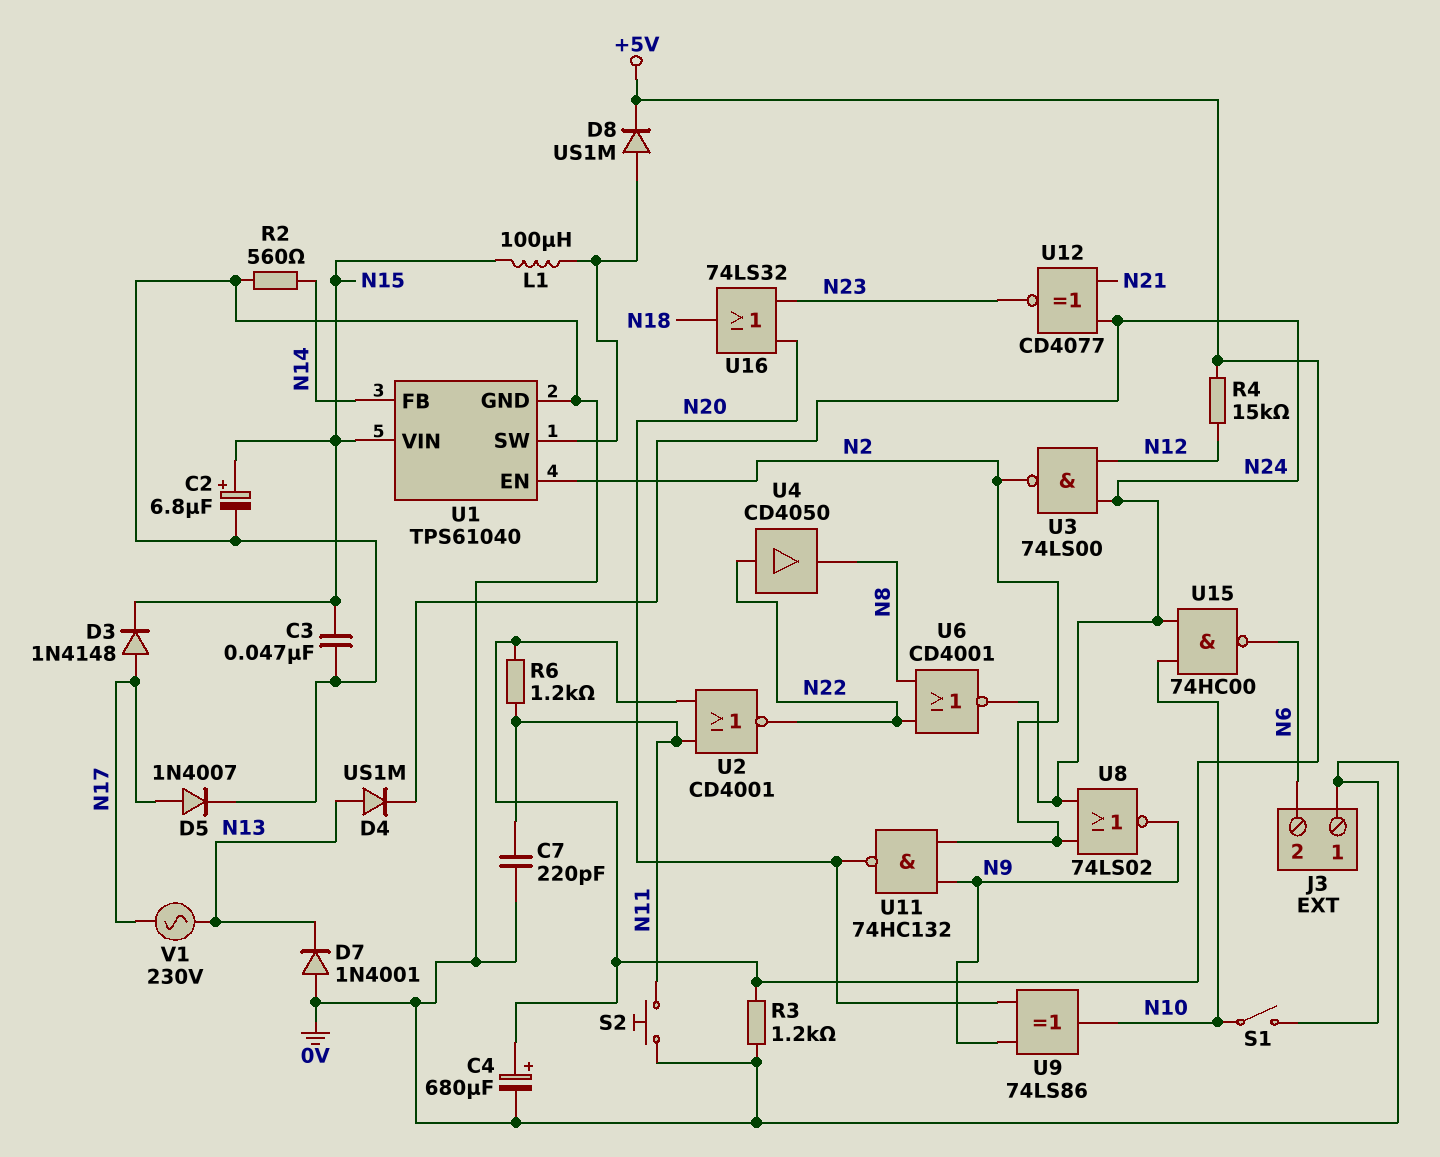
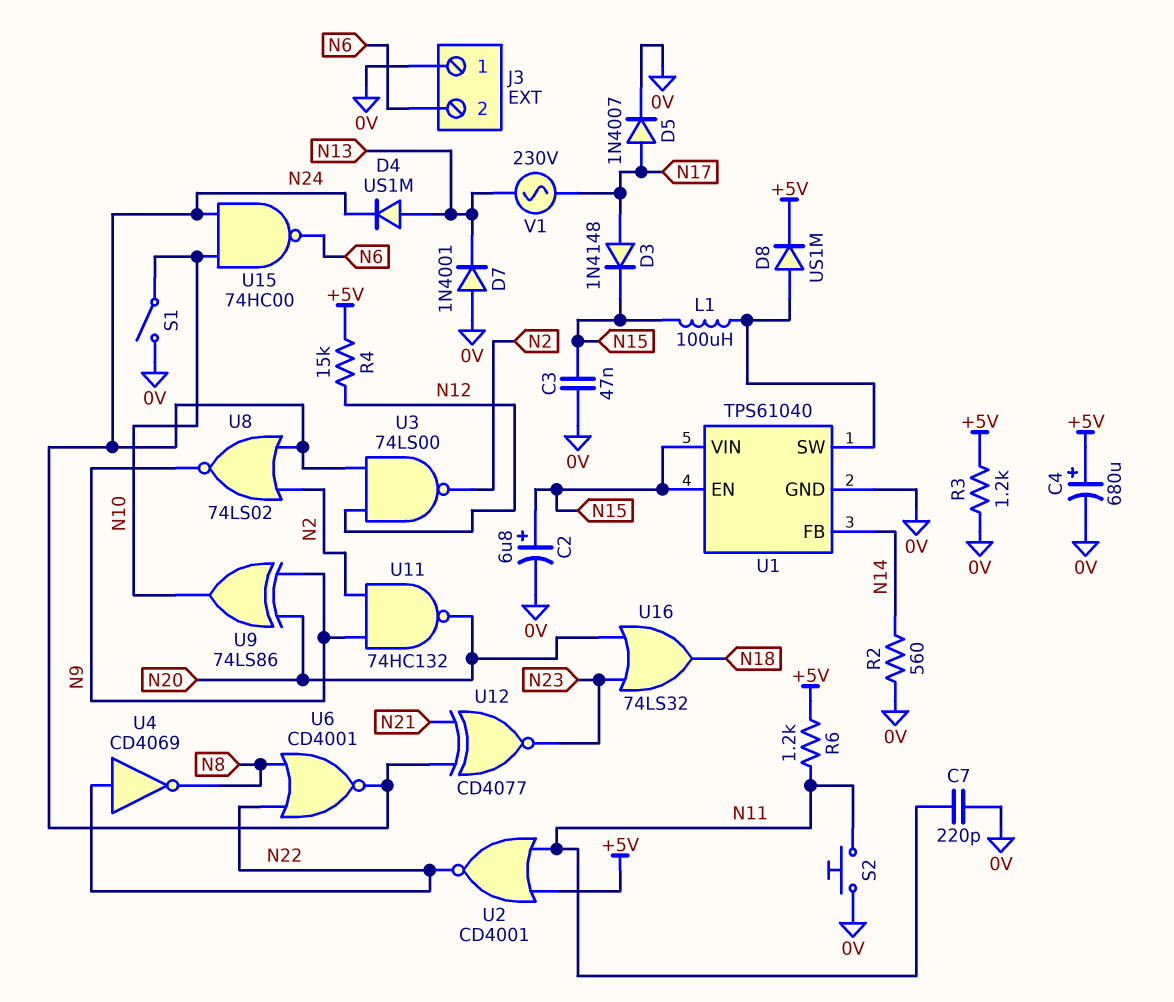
U1 pin EN: N2 -> N15
U4: buffer CD4050 (in N22, out N8) -> NOT CD4069 (in N22, out N8)

